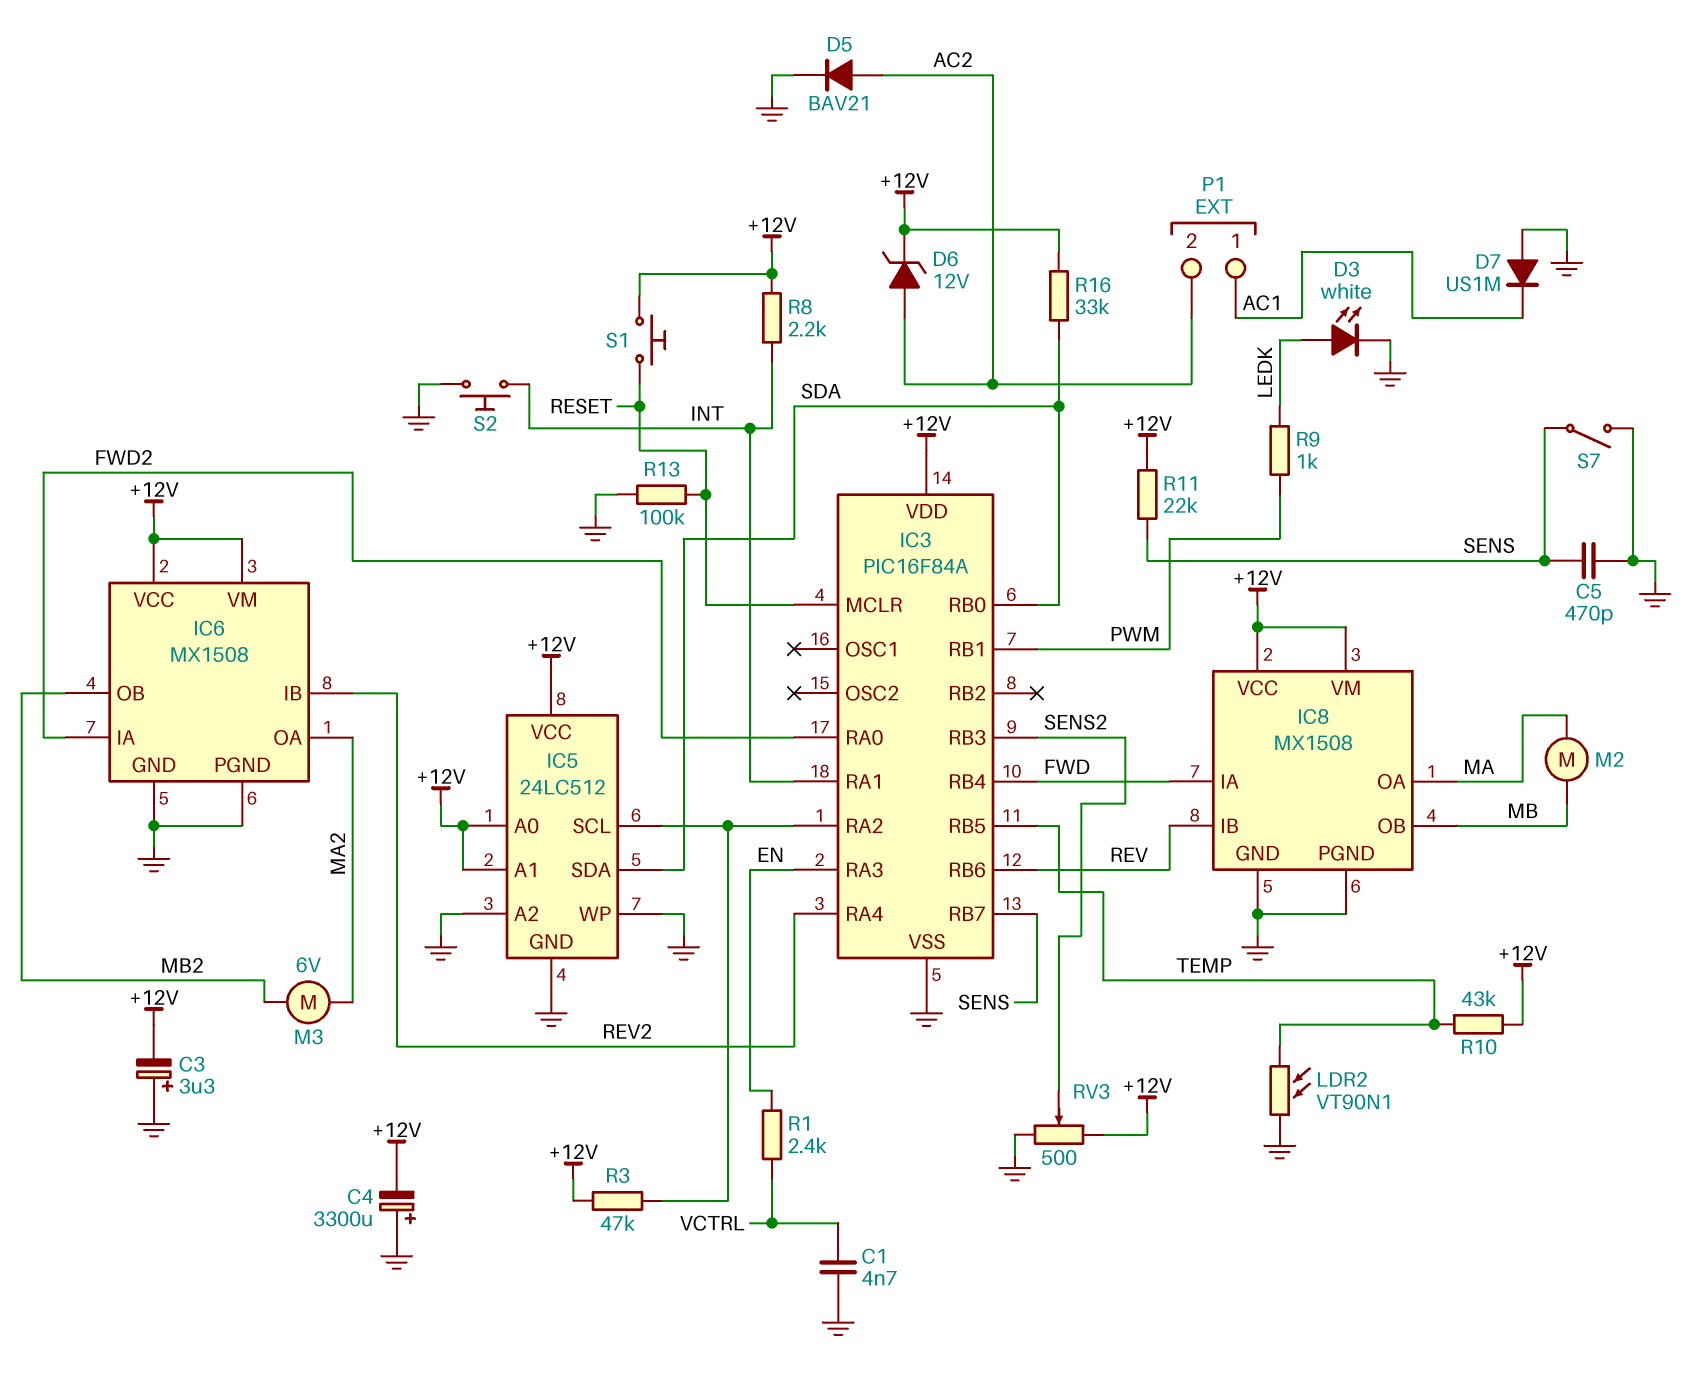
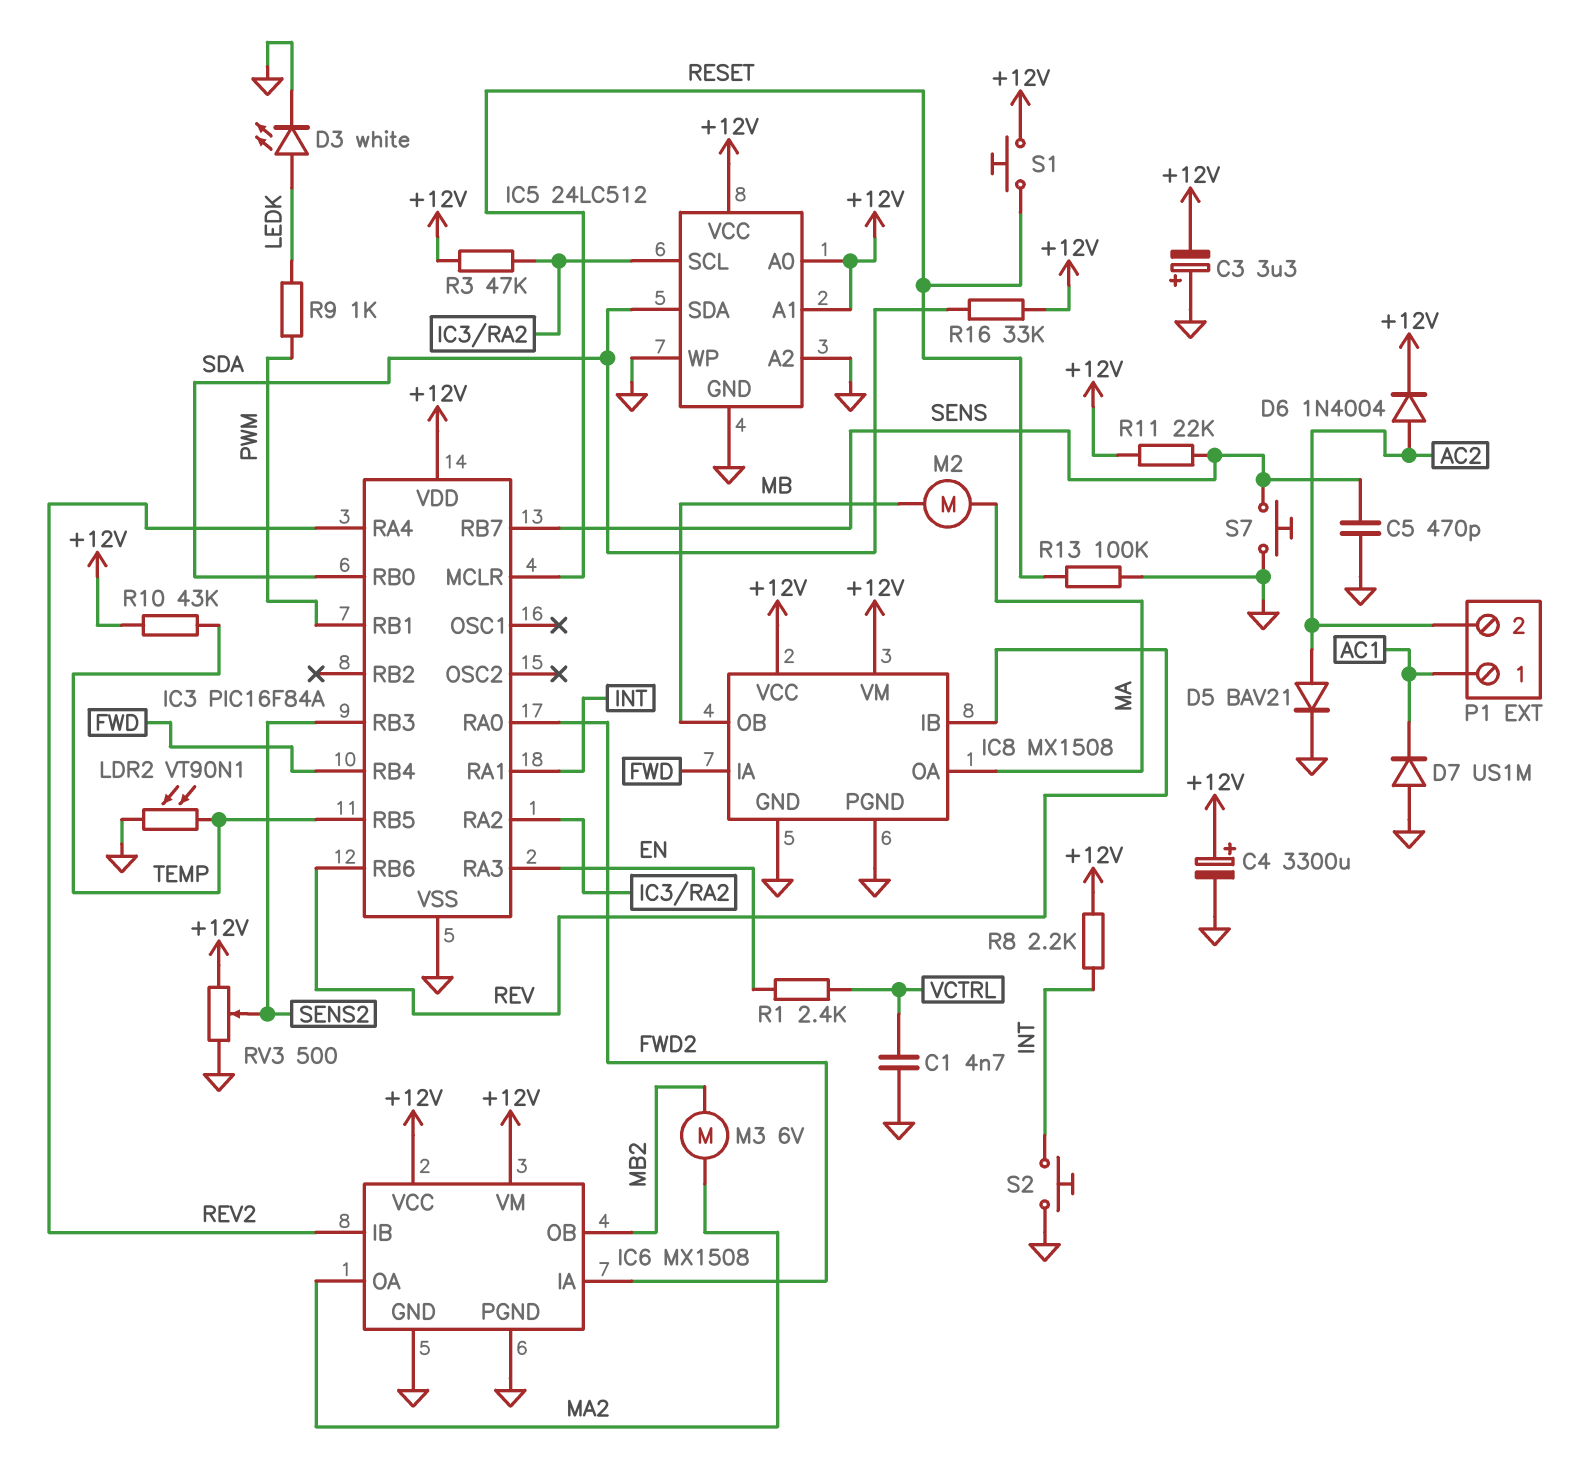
C4: 3300uF (plus GND, minus +12V) -> 3300uF (plus +12V, minus GND)
D6: zener 12V (A AC2, K +12V) -> diode 1N4004 (A AC2, K +12V)
S7: switch (GND, SENS) -> button (GND, SENS)

